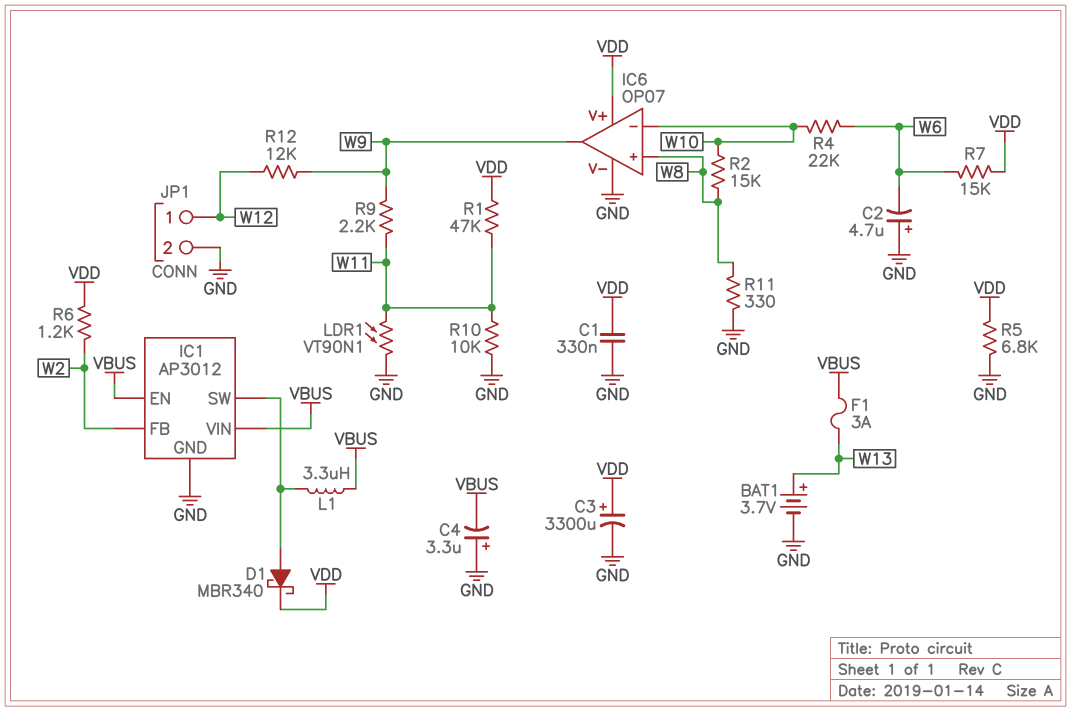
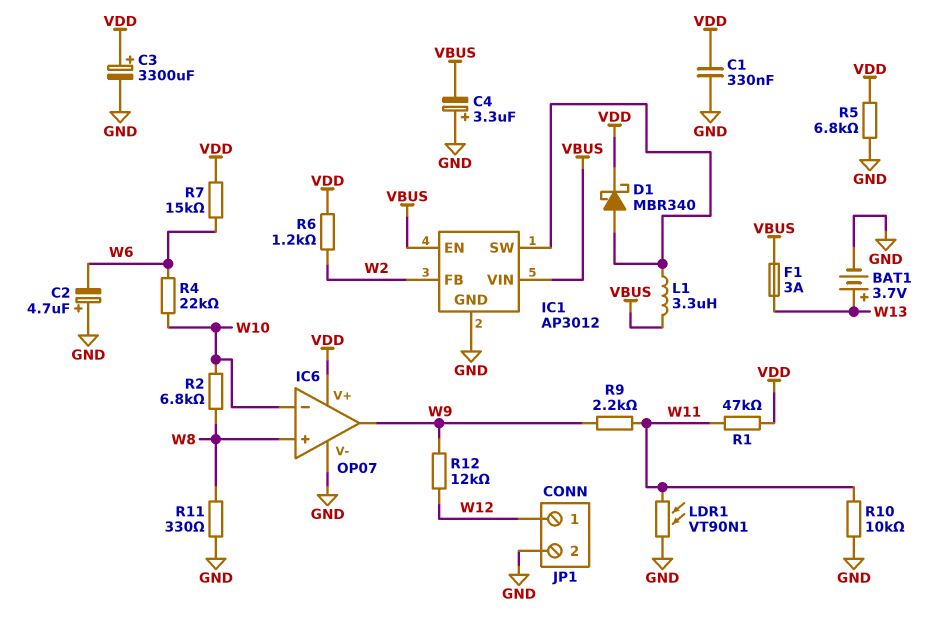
R2: 15k (W8, W10) -> 6.8k (W8, W10)

